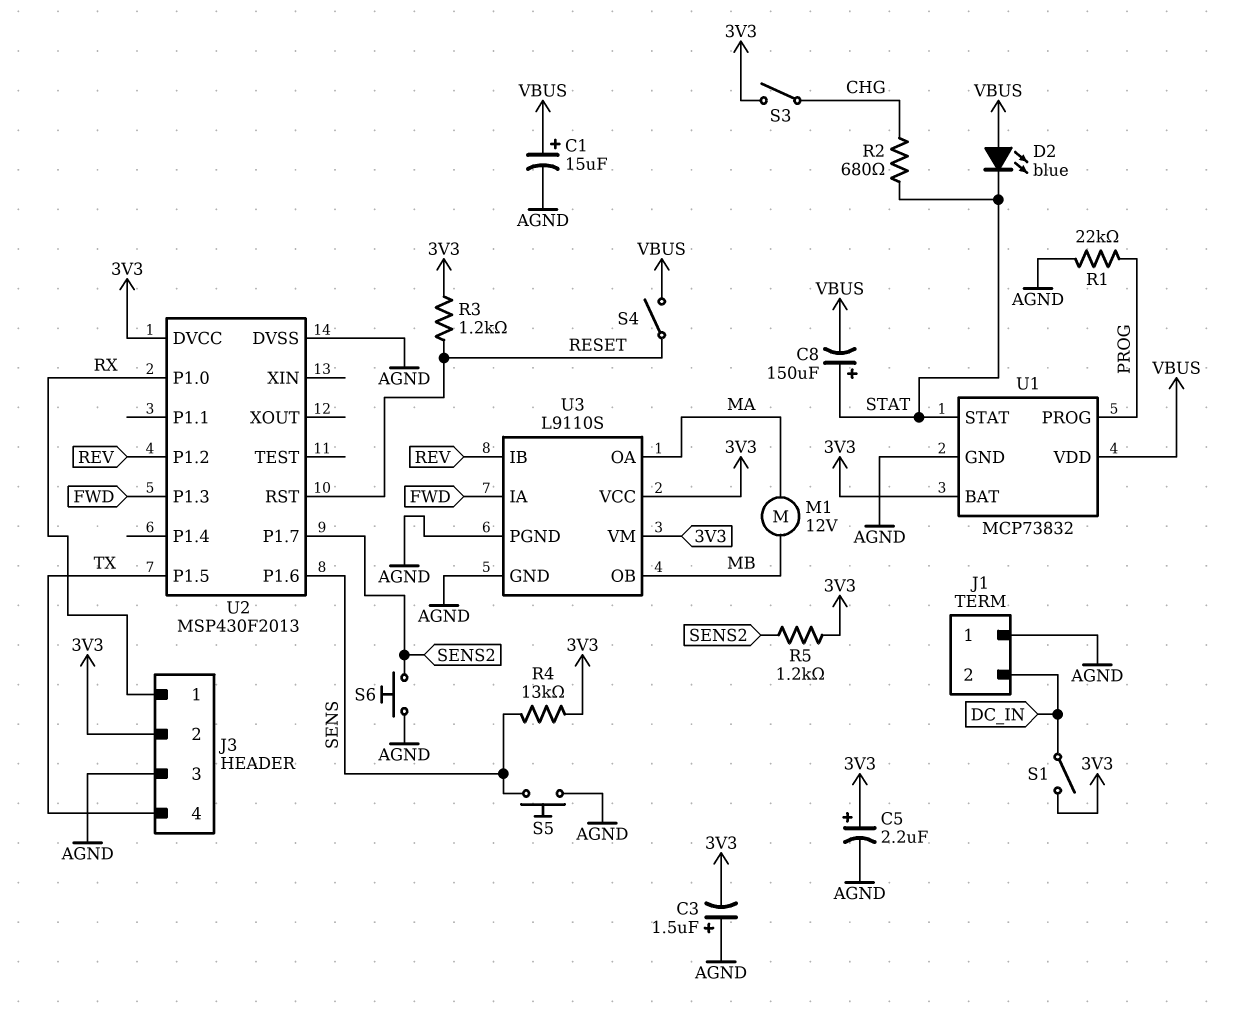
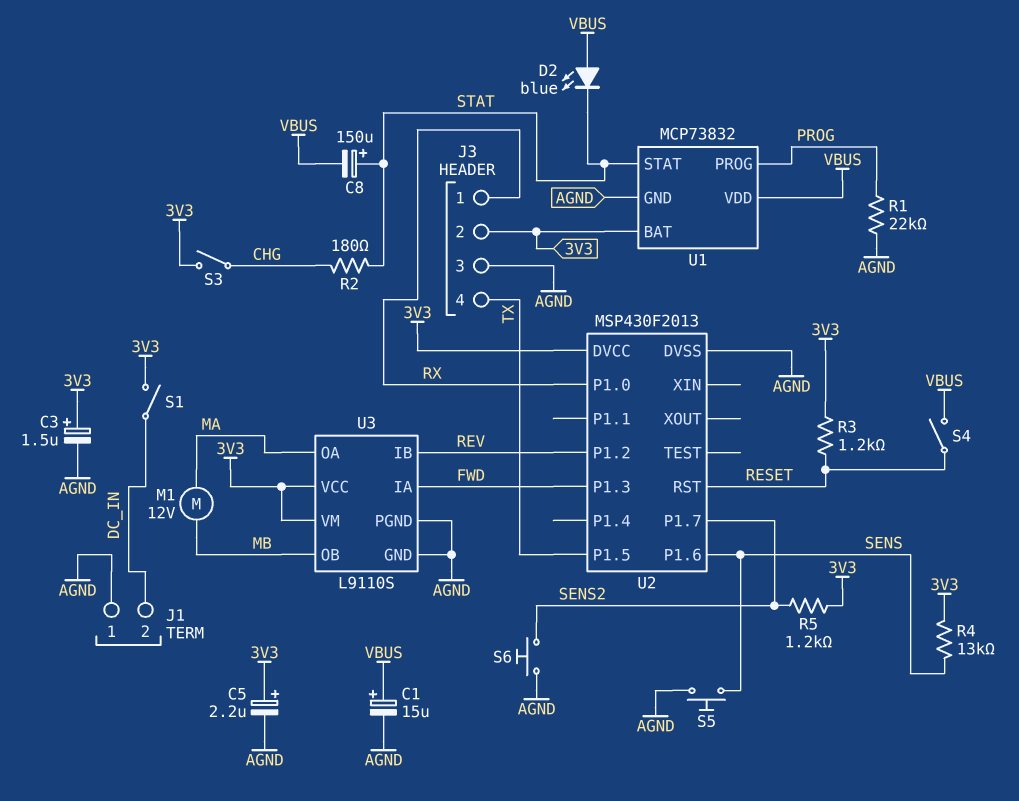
C3: 1.5uF (plus AGND, minus 3V3) -> 1.5uF (plus 3V3, minus AGND)
R2: 680 (CHG, STAT) -> 180 (CHG, STAT)

